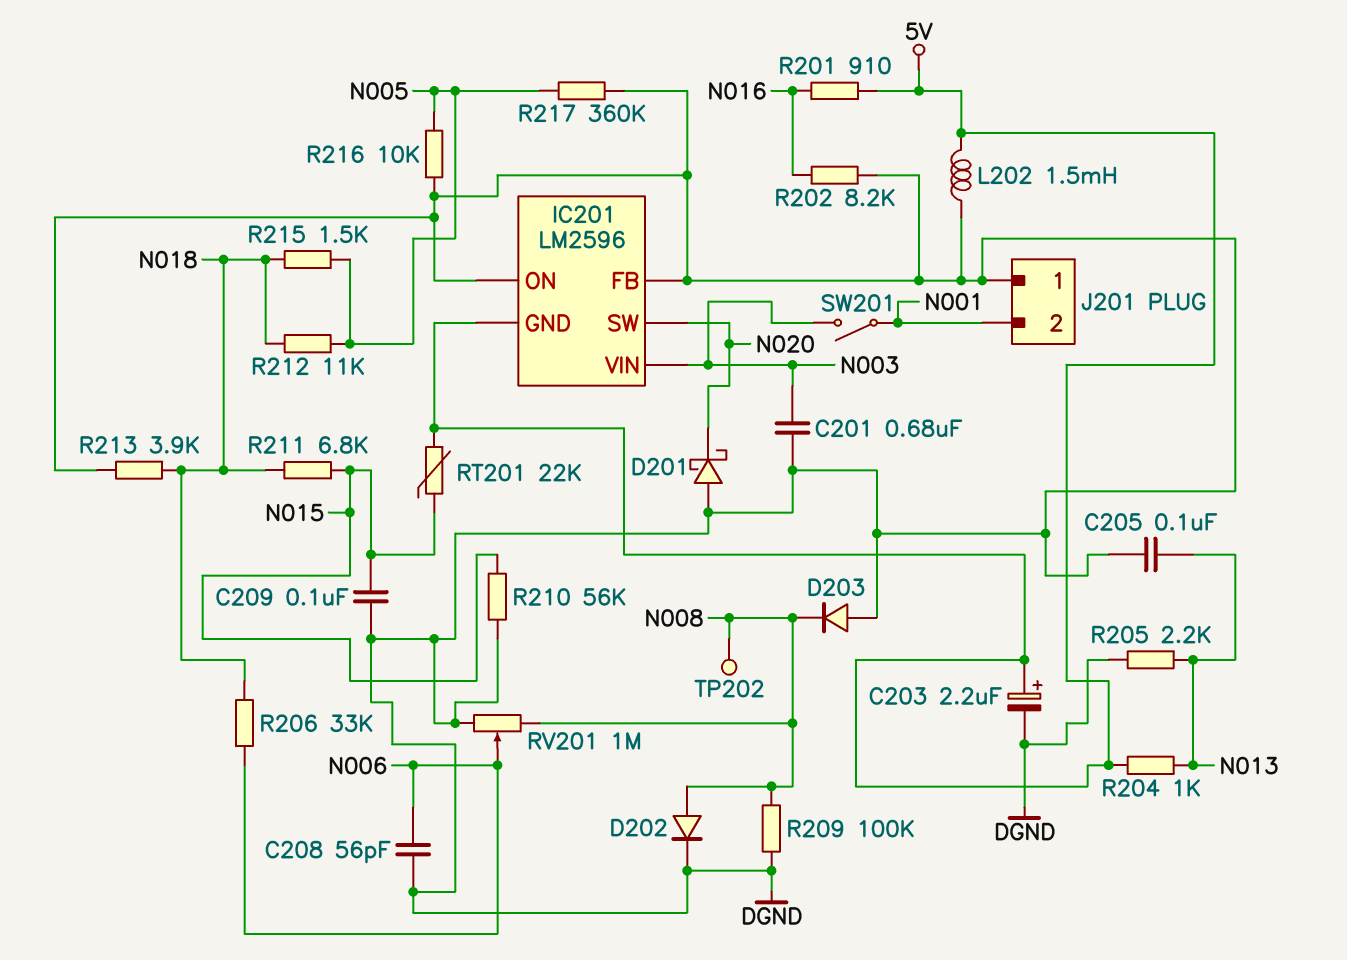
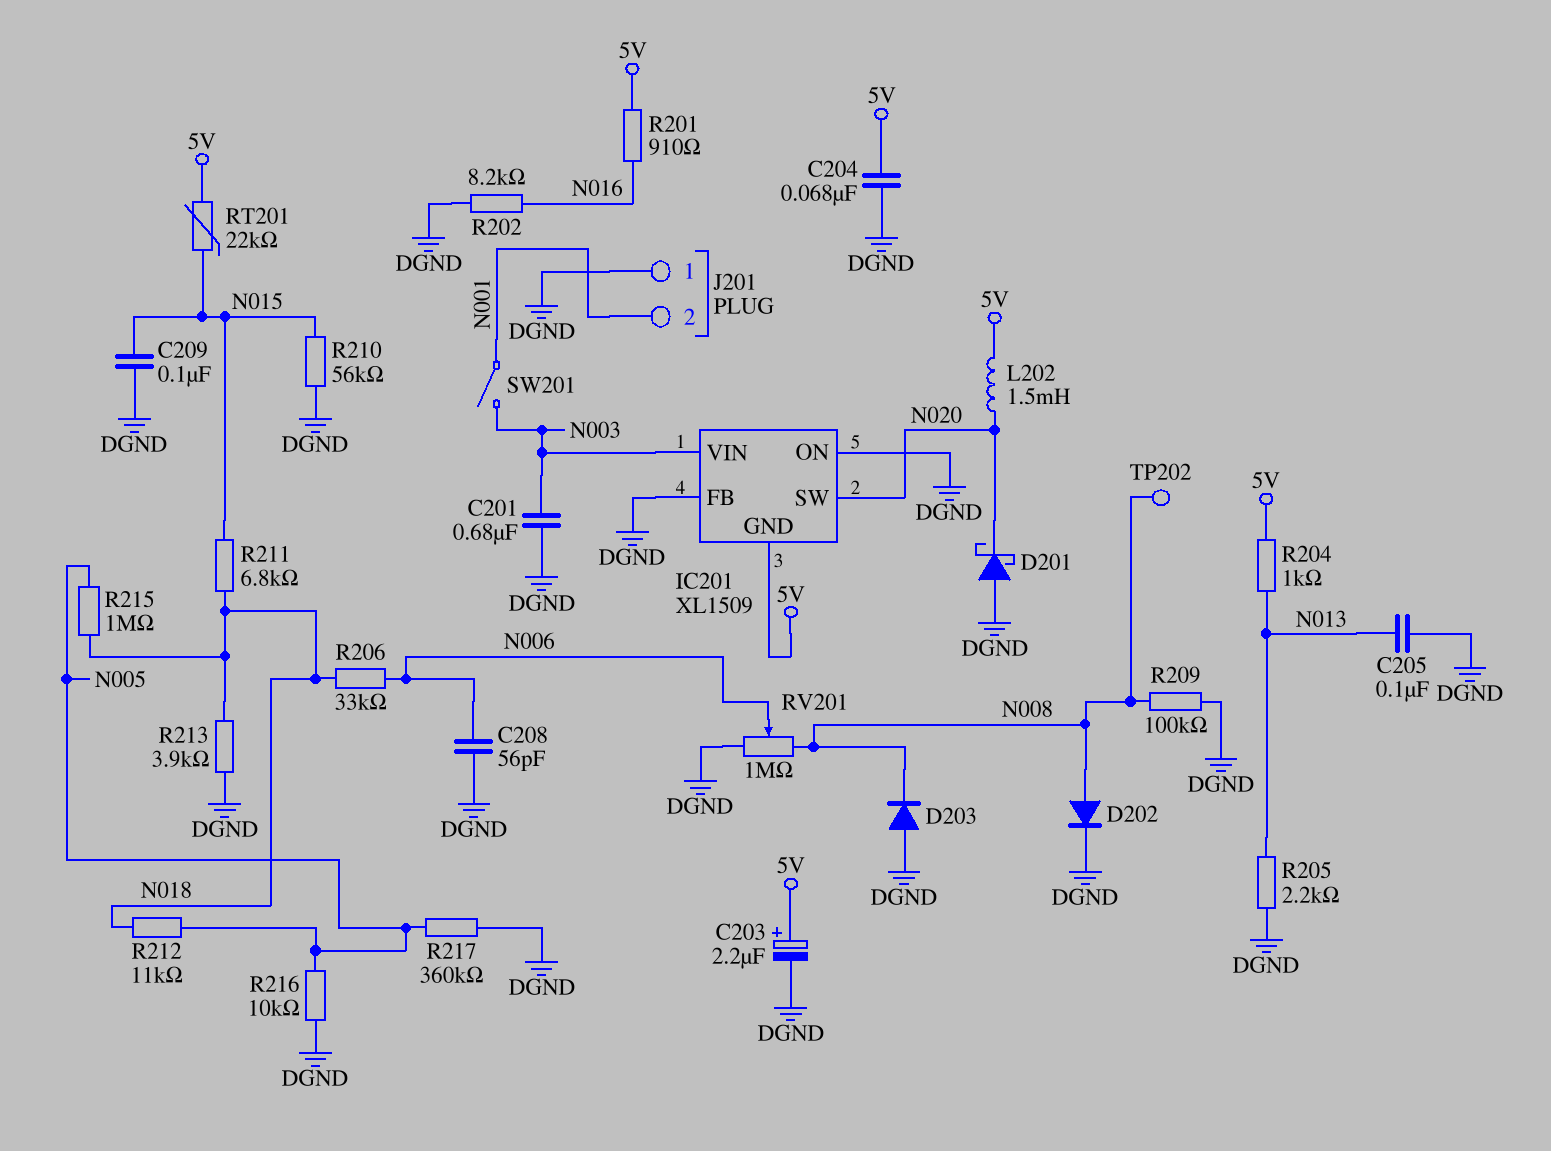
C204: none -> 68nF (5V, DGND)
IC201: LM2596 -> XL1509
L202: 1.5mH (5V, DGND) -> 1.5mH (5V, N020)
R215: 1.5k (N005, N018) -> 1M (N005, N018)

